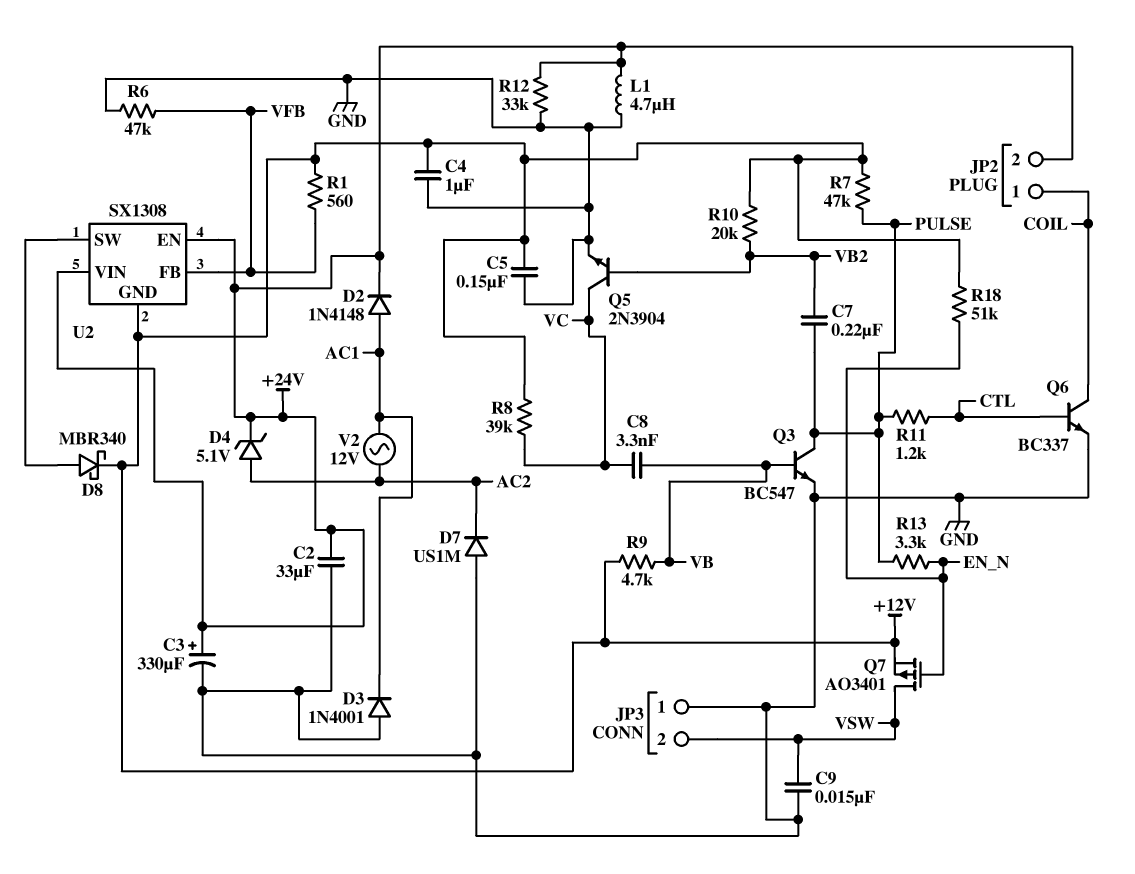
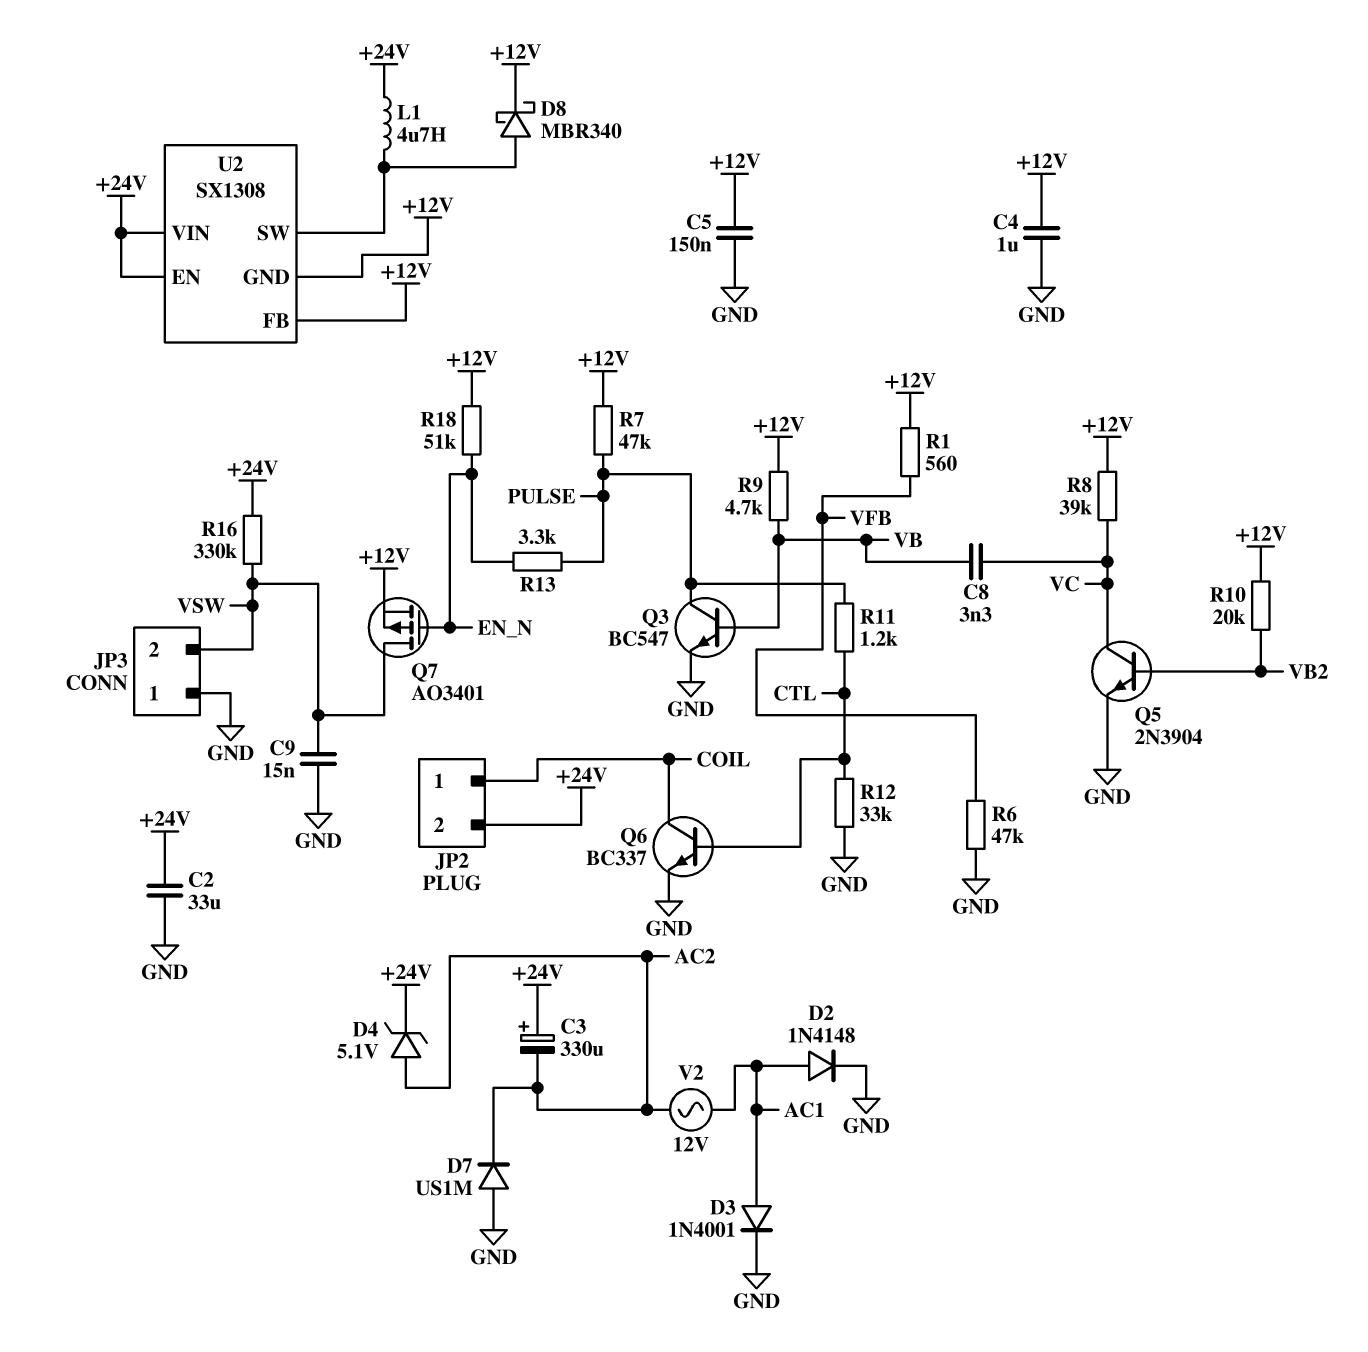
C3: 330uF (plus +24V, minus GND) -> 330uF (plus +24V, minus AC2)
C7: 220nF (PULSE, VB2) -> none
D2: diode 1N4148 (A AC1, K +24V) -> diode 1N4148 (A AC1, K GND)
D3: diode 1N4001 (A GND, K AC1) -> diode 1N4001 (A AC1, K GND)
L1: 4.7uH (+24V, GND) -> 4.7uH (+24V, U2/SW)
R12: 33k (+24V, GND) -> 33k (CTL, GND)
R16: none -> 330k (+24V, VSW)
U2 pin FB: VFB -> +12V

